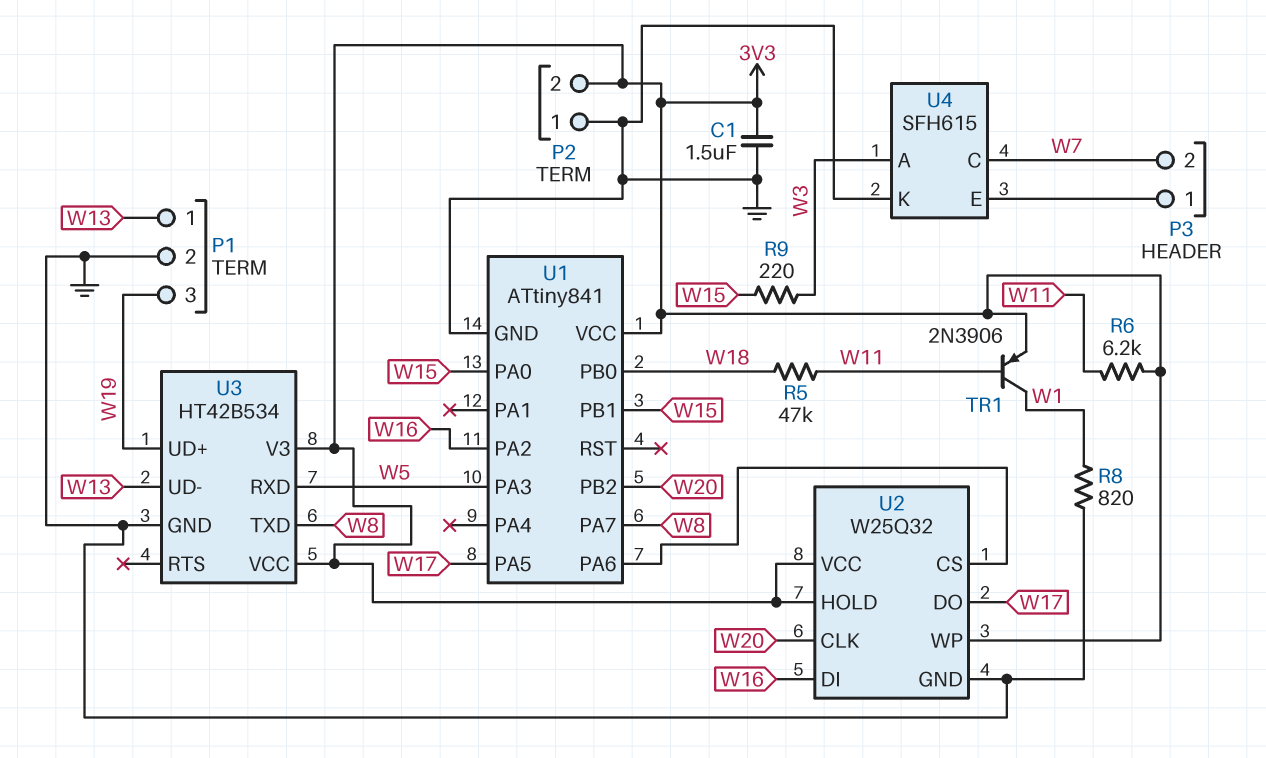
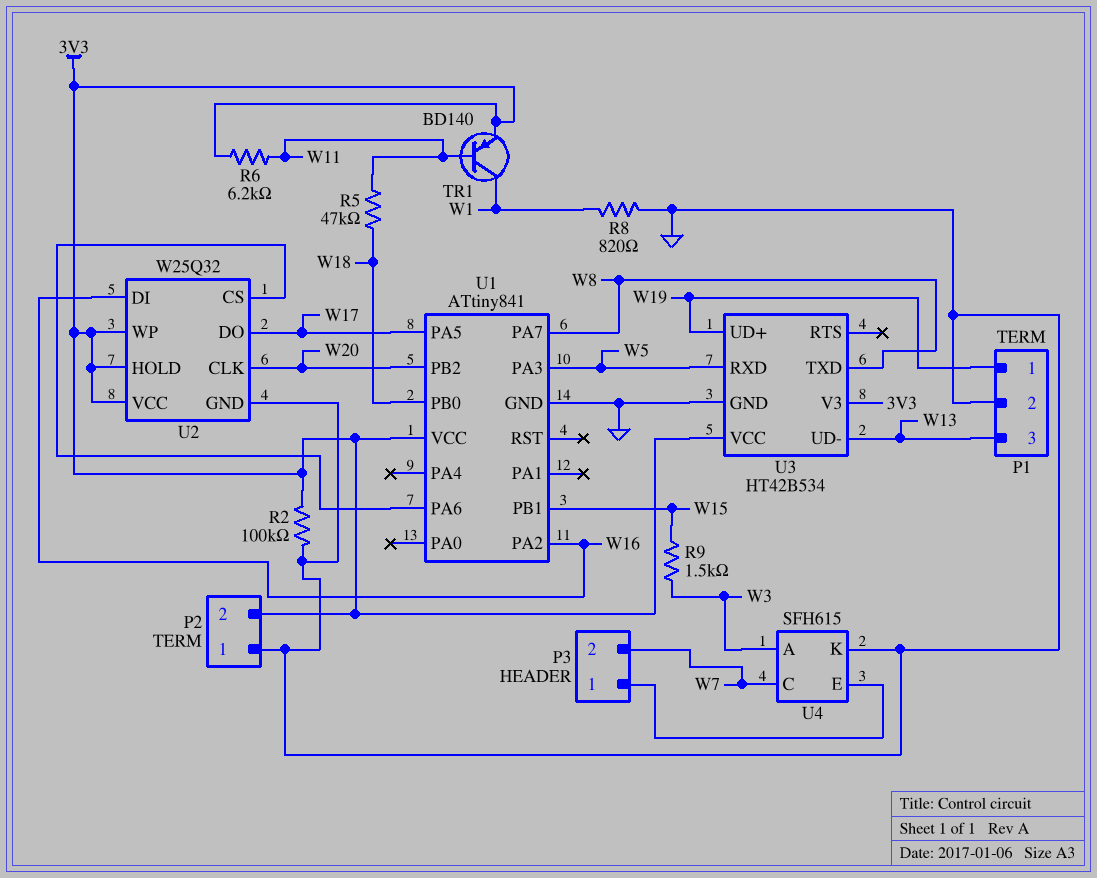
C1: 1.5uF (3V3, GND) -> none
P1 pin 1: W13 -> W19
P1 pin 3: W19 -> W13
R2: none -> 100k (3V3, GND)
R9: 220 (W3, W15) -> 1.5k (W3, W15)
TR1: PNP 2N3906 (B W11, C W1, E 3V3) -> PNP BD140 (B W11, C W1, E 3V3)
U1 pin PA0: W15 -> none

